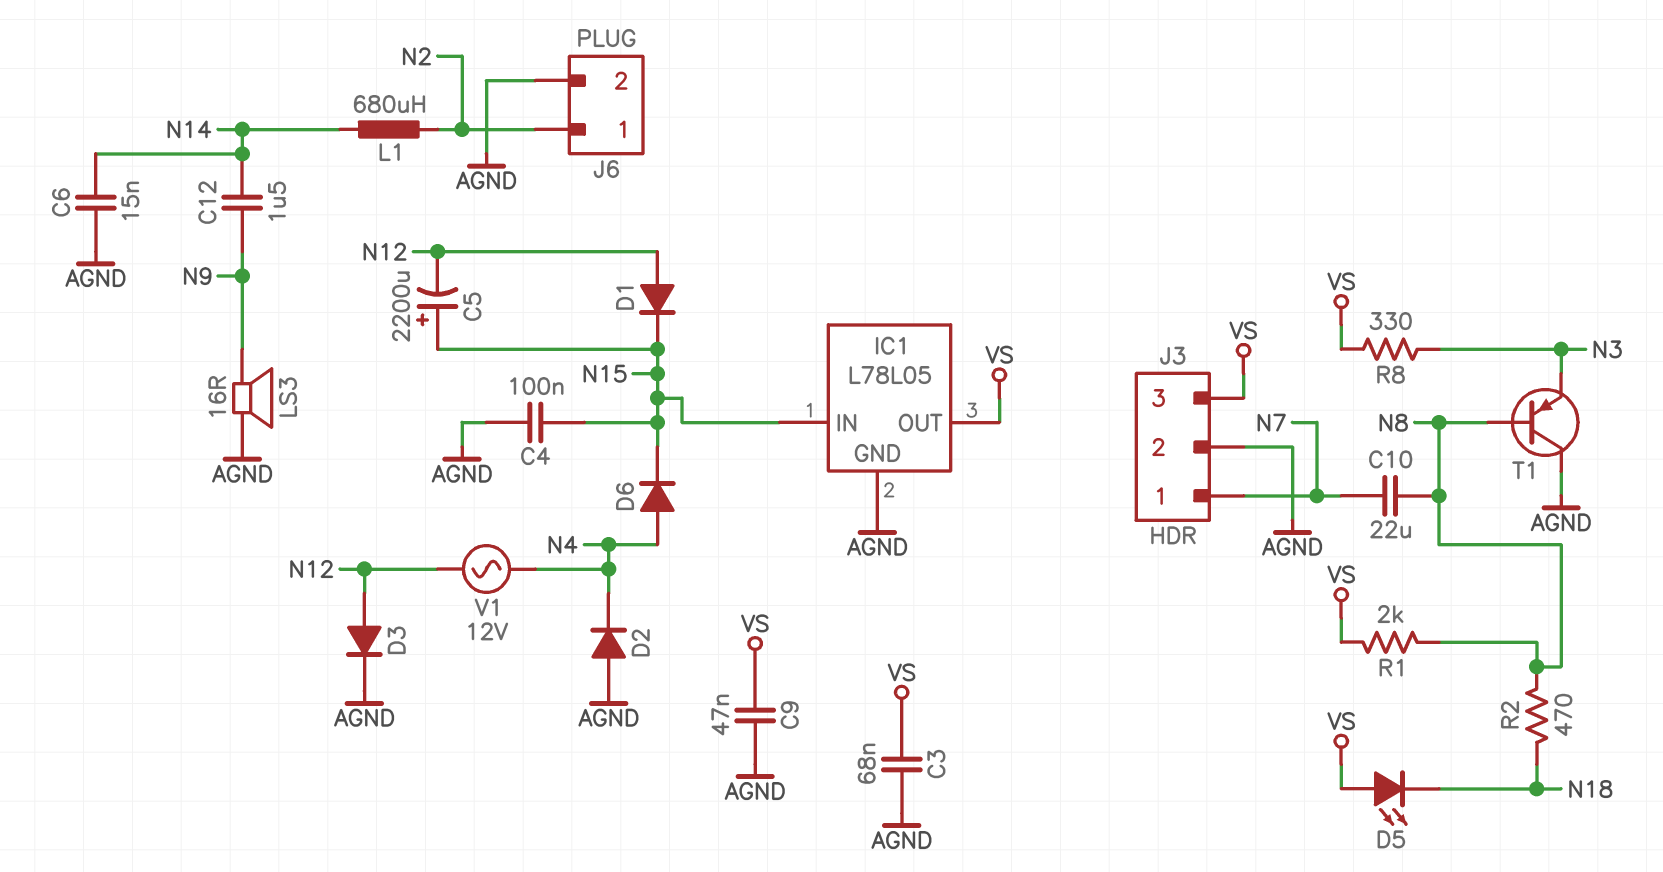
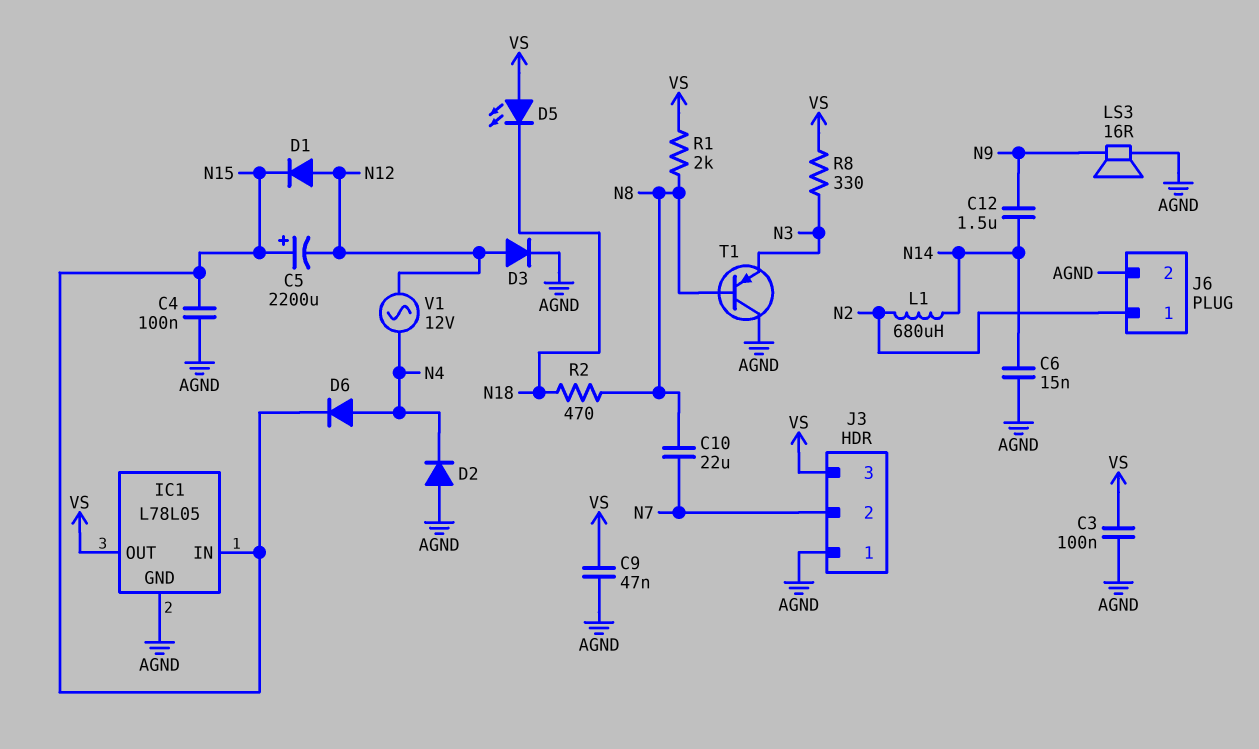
C3: 68nF (AGND, VS) -> 100nF (AGND, VS)
J3 pin 1: N7 -> AGND
J3 pin 2: AGND -> N7

